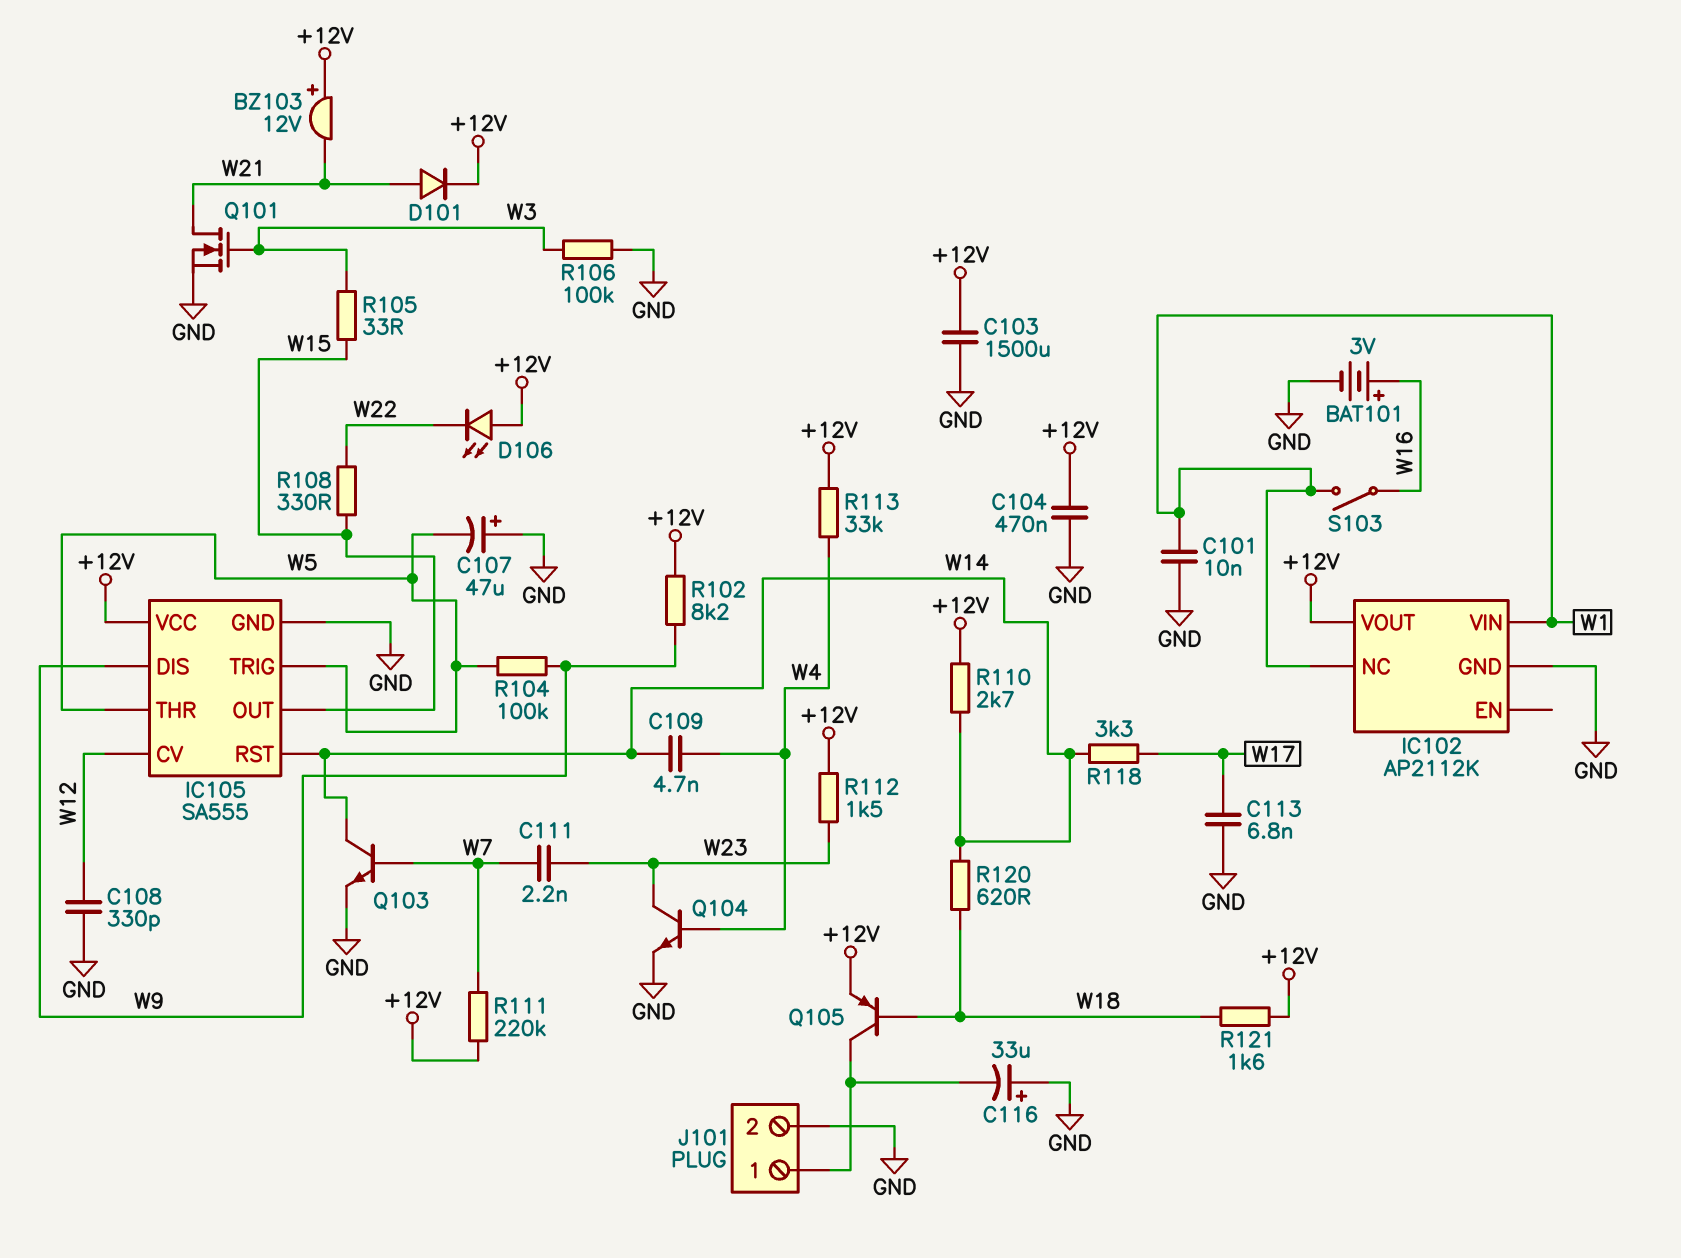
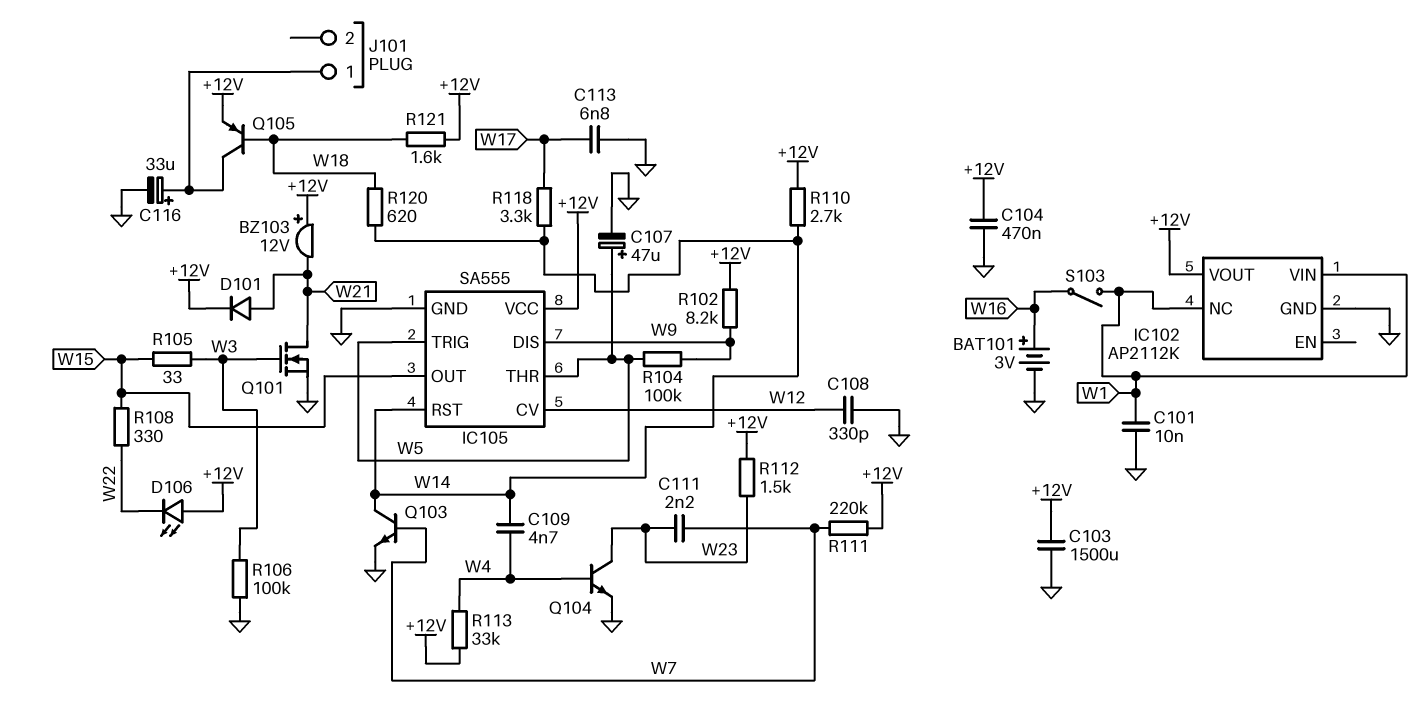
C107: 47uF (plus GND, minus W5) -> 47uF (plus W5, minus GND)
C116: 33uF (plus GND, minus J101/1) -> 33uF (plus J101/1, minus GND)
J101 pin 2: GND -> none

